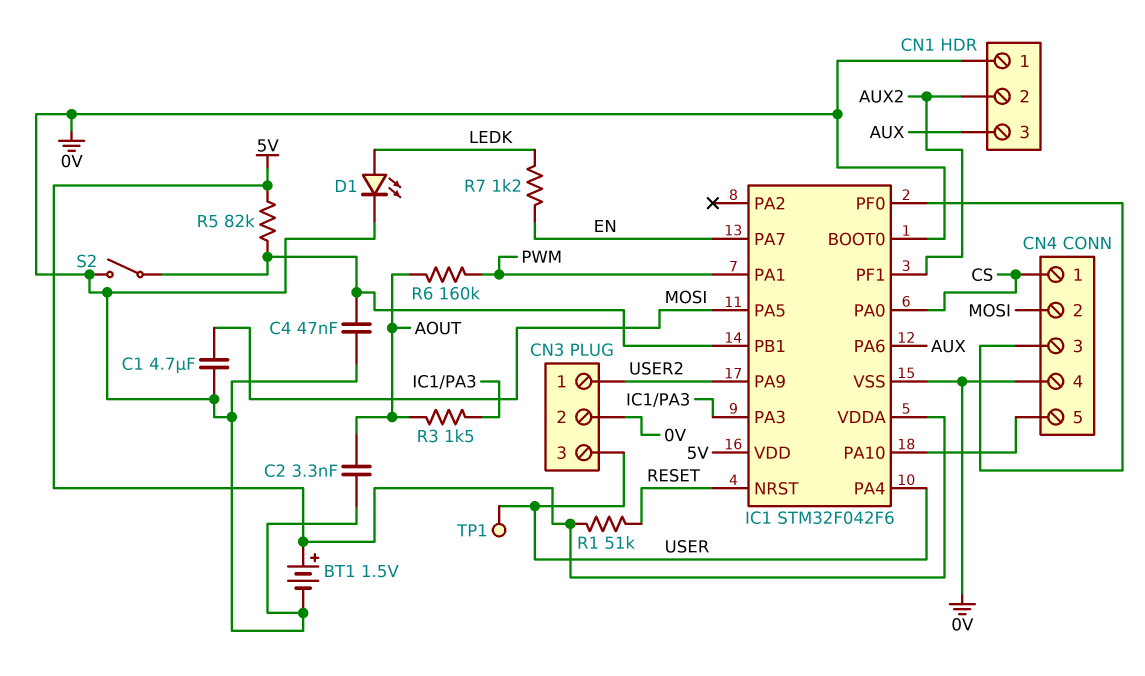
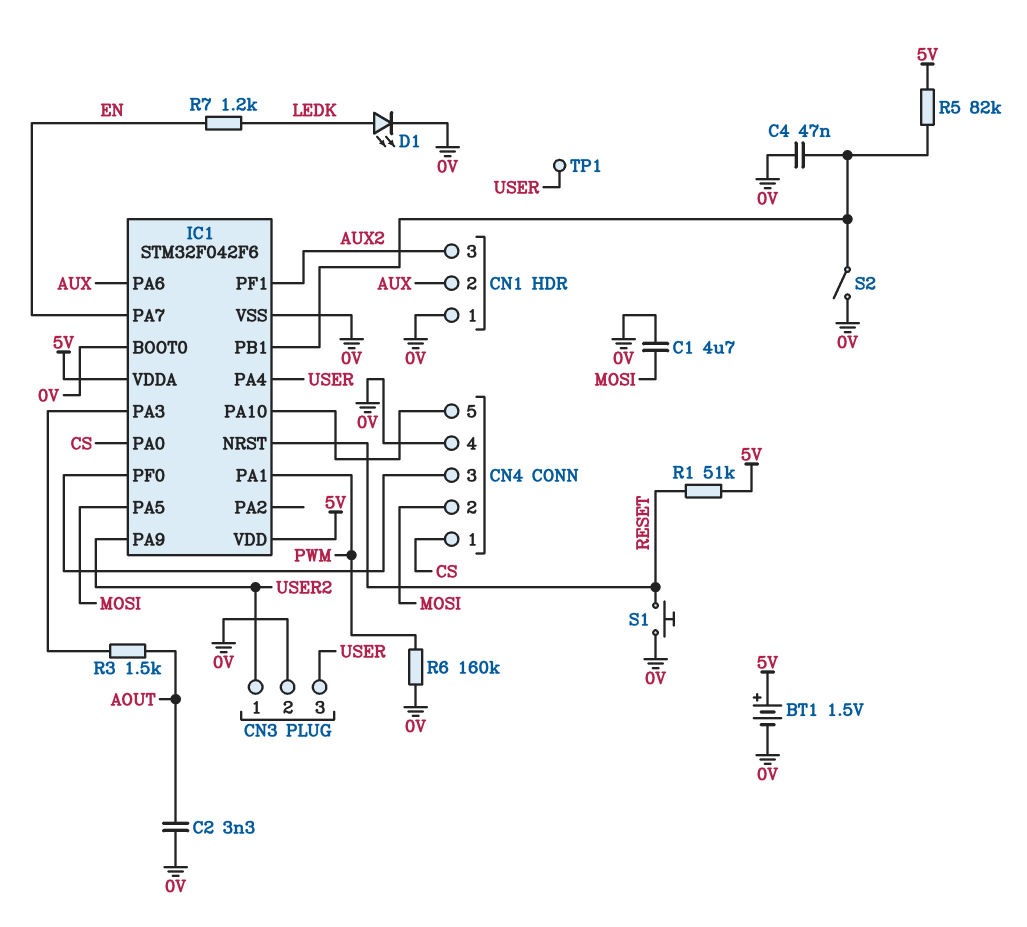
CN1 pin 2: AUX2 -> AUX
CN1 pin 3: AUX -> AUX2
R6: 160k (AOUT, PWM) -> 160k (0V, PWM)
S1: none -> button (0V, RESET)

